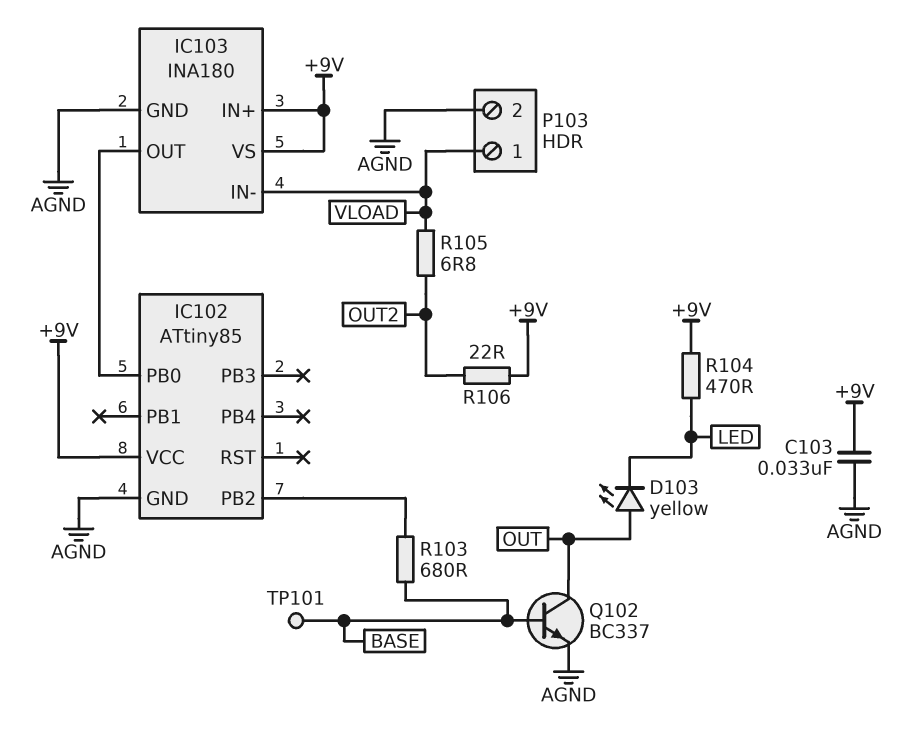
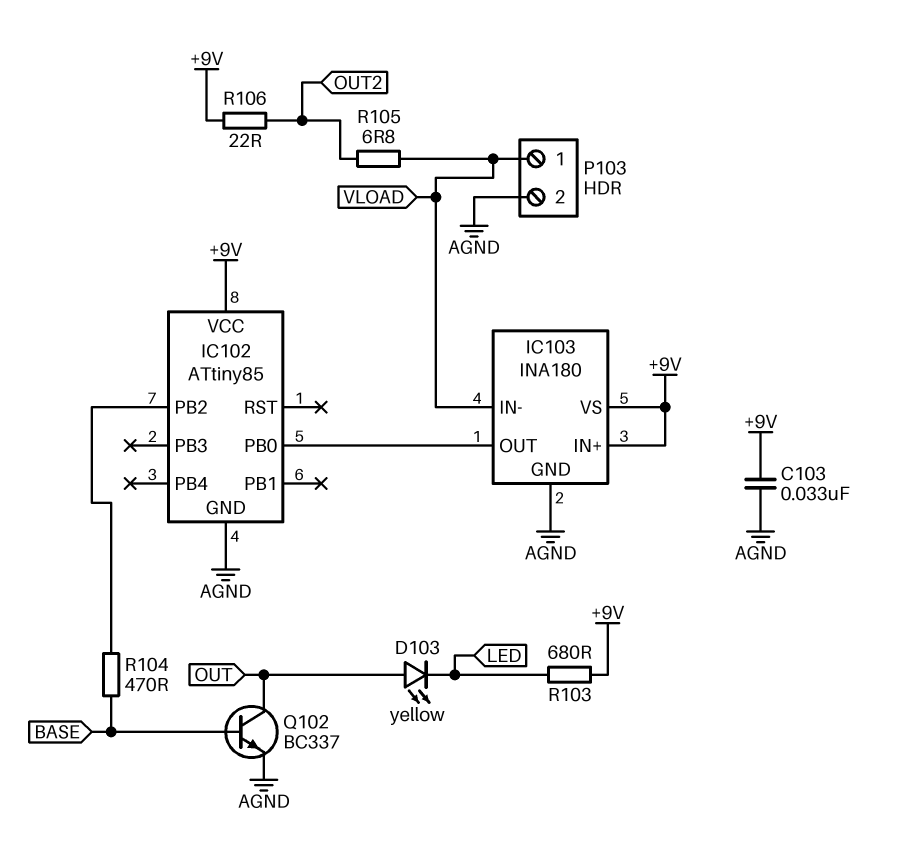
R103: 680 (BASE, IC102/PB2) -> 680 (+9V, LED)
R104: 470 (+9V, LED) -> 470 (BASE, IC102/PB2)
TP101: test point (BASE) -> none

